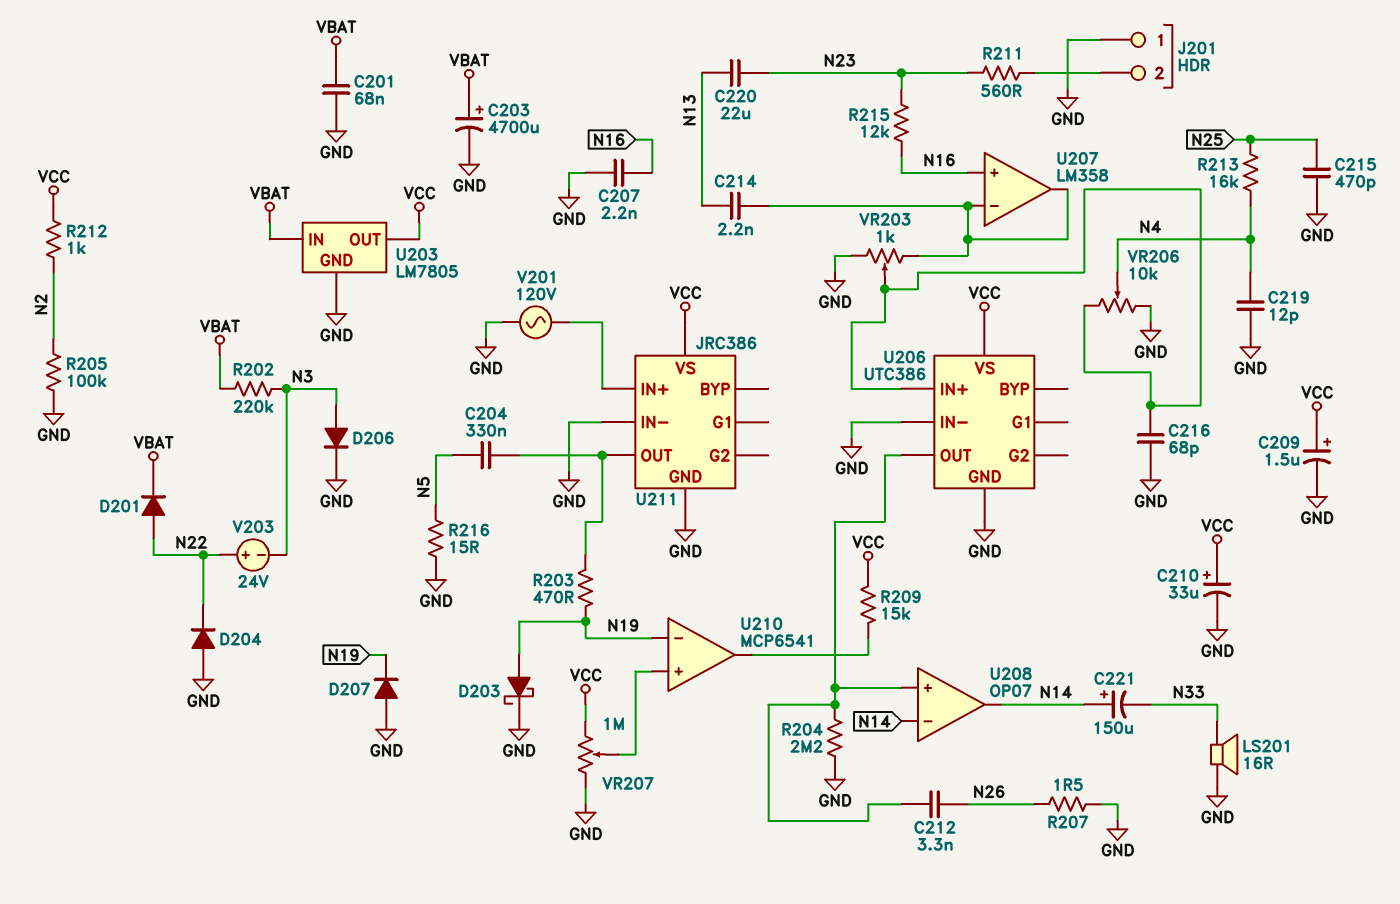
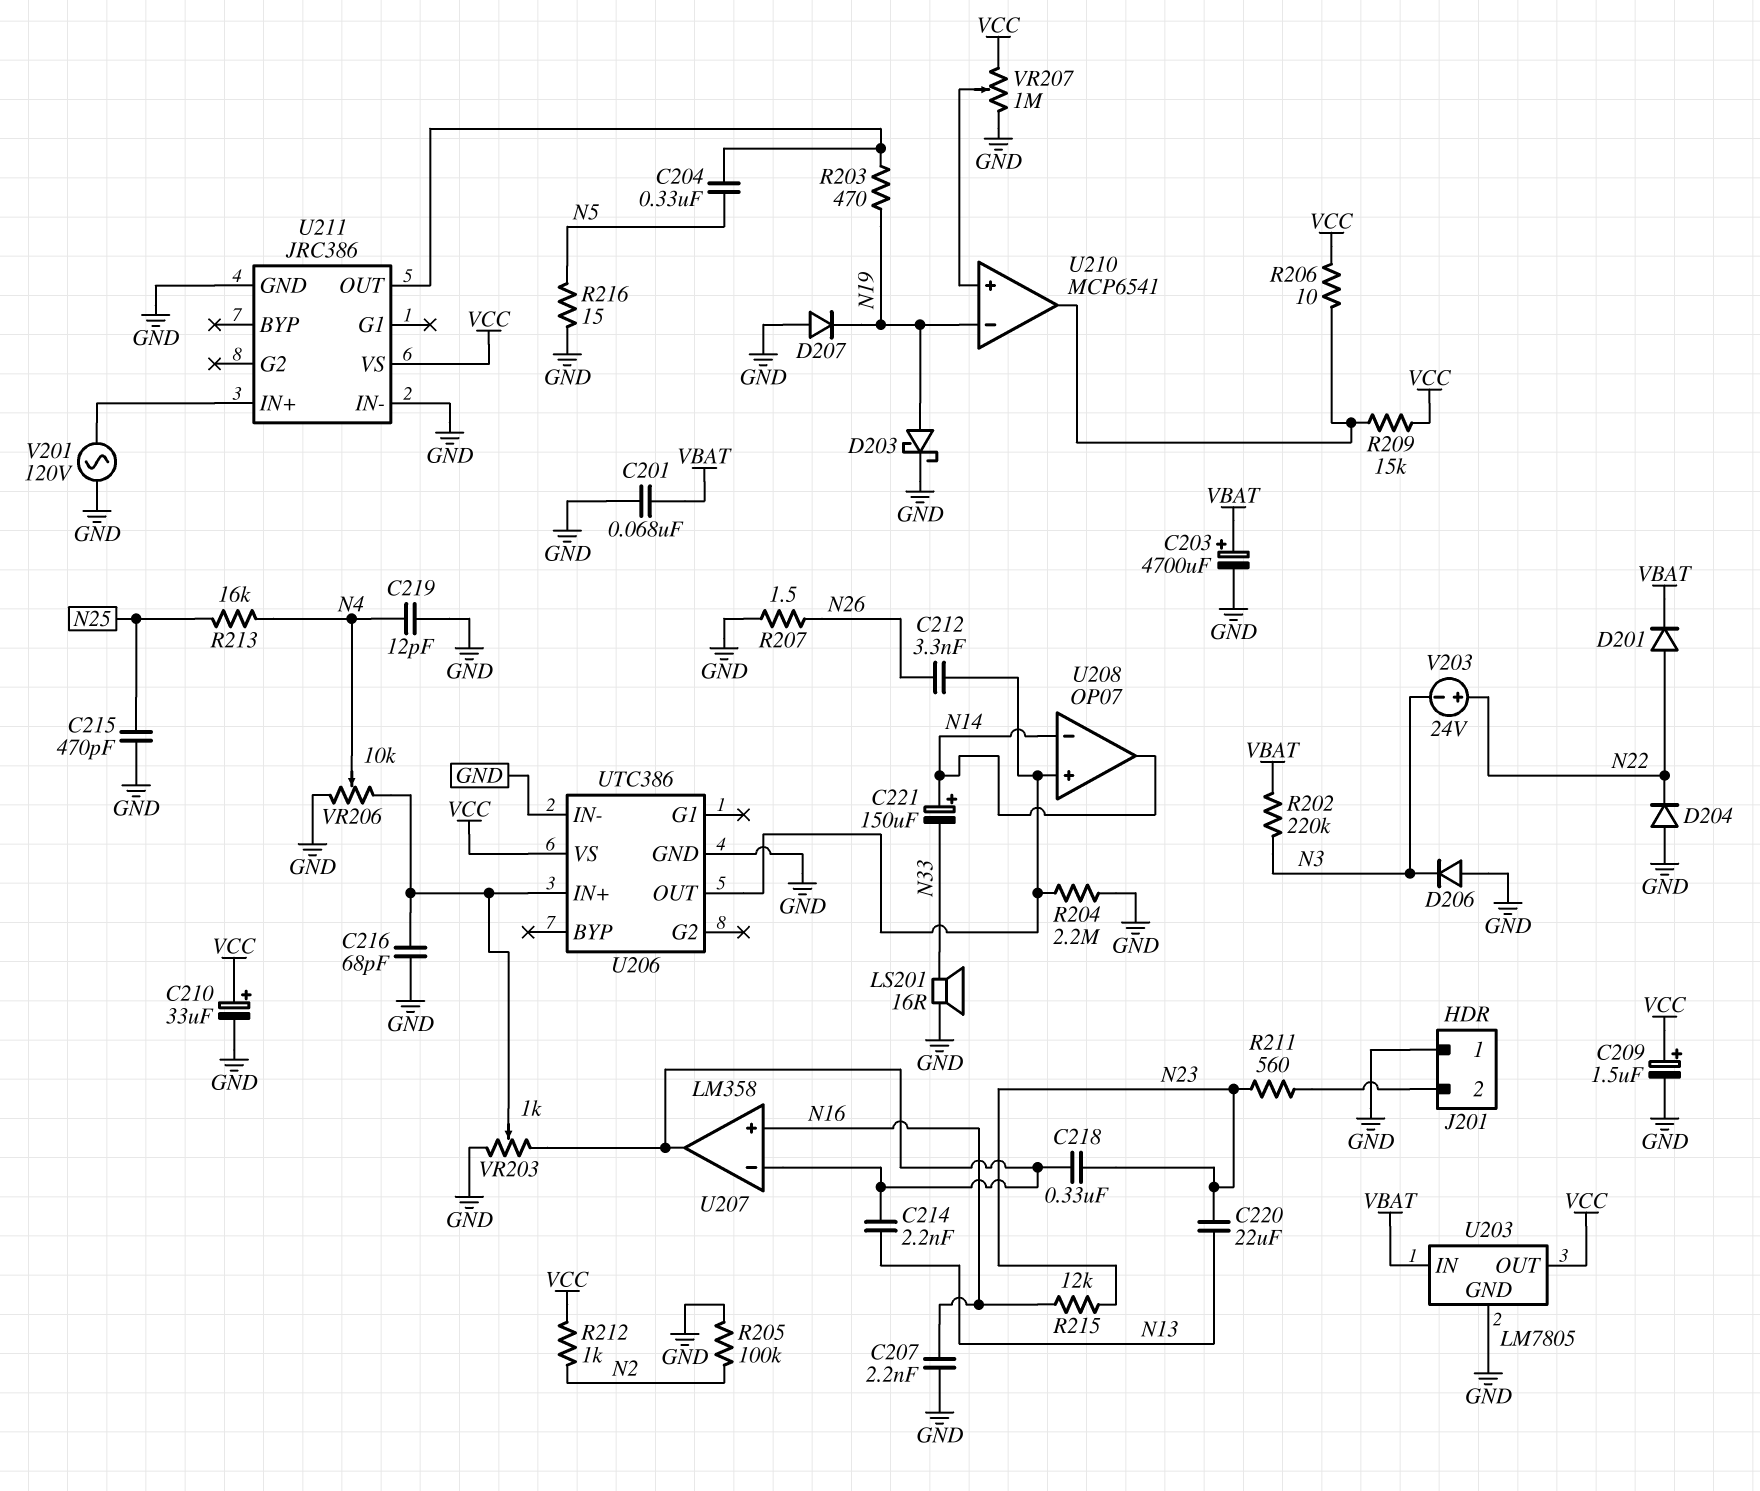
C218: none -> 330nF (N23, U207/in-)
D206: diode (A N3, K GND) -> diode (A GND, K N3)
R206: none -> 10 (U210/out, VCC)

